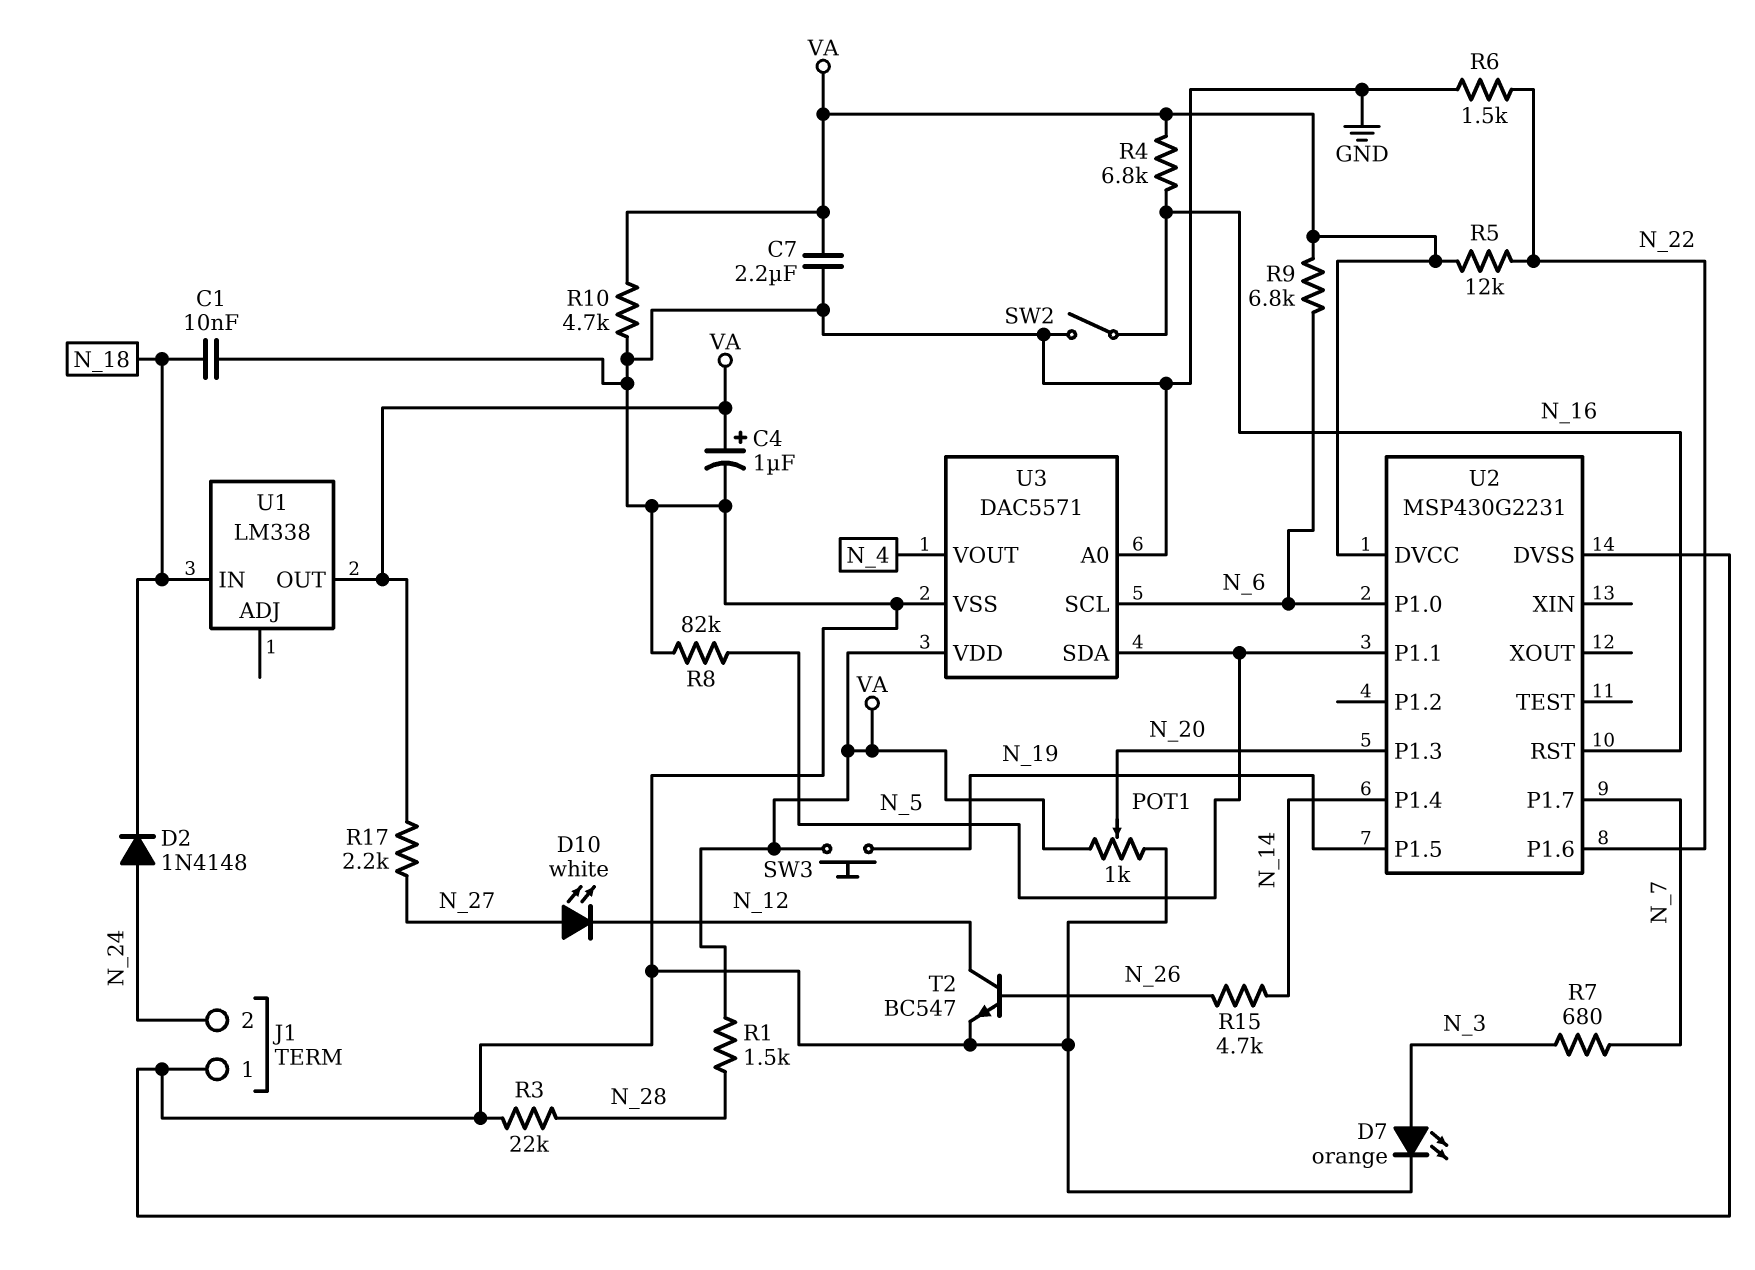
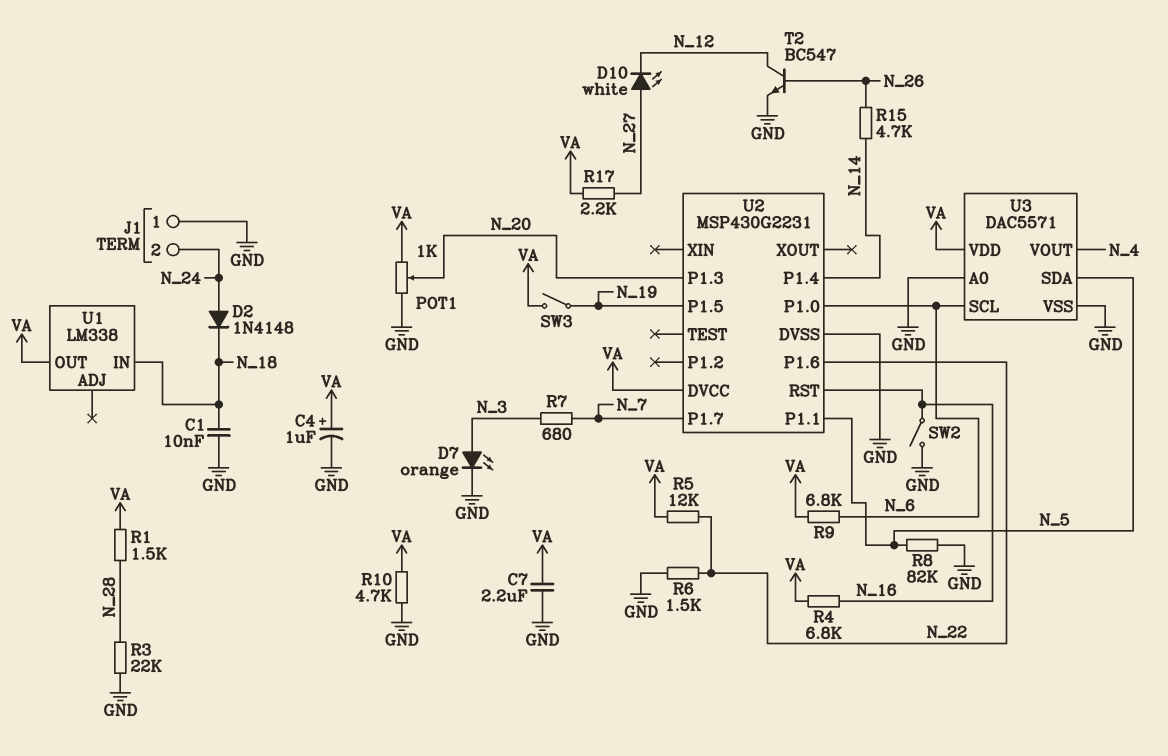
SW3: button (N_19, VA) -> switch (N_19, VA)

